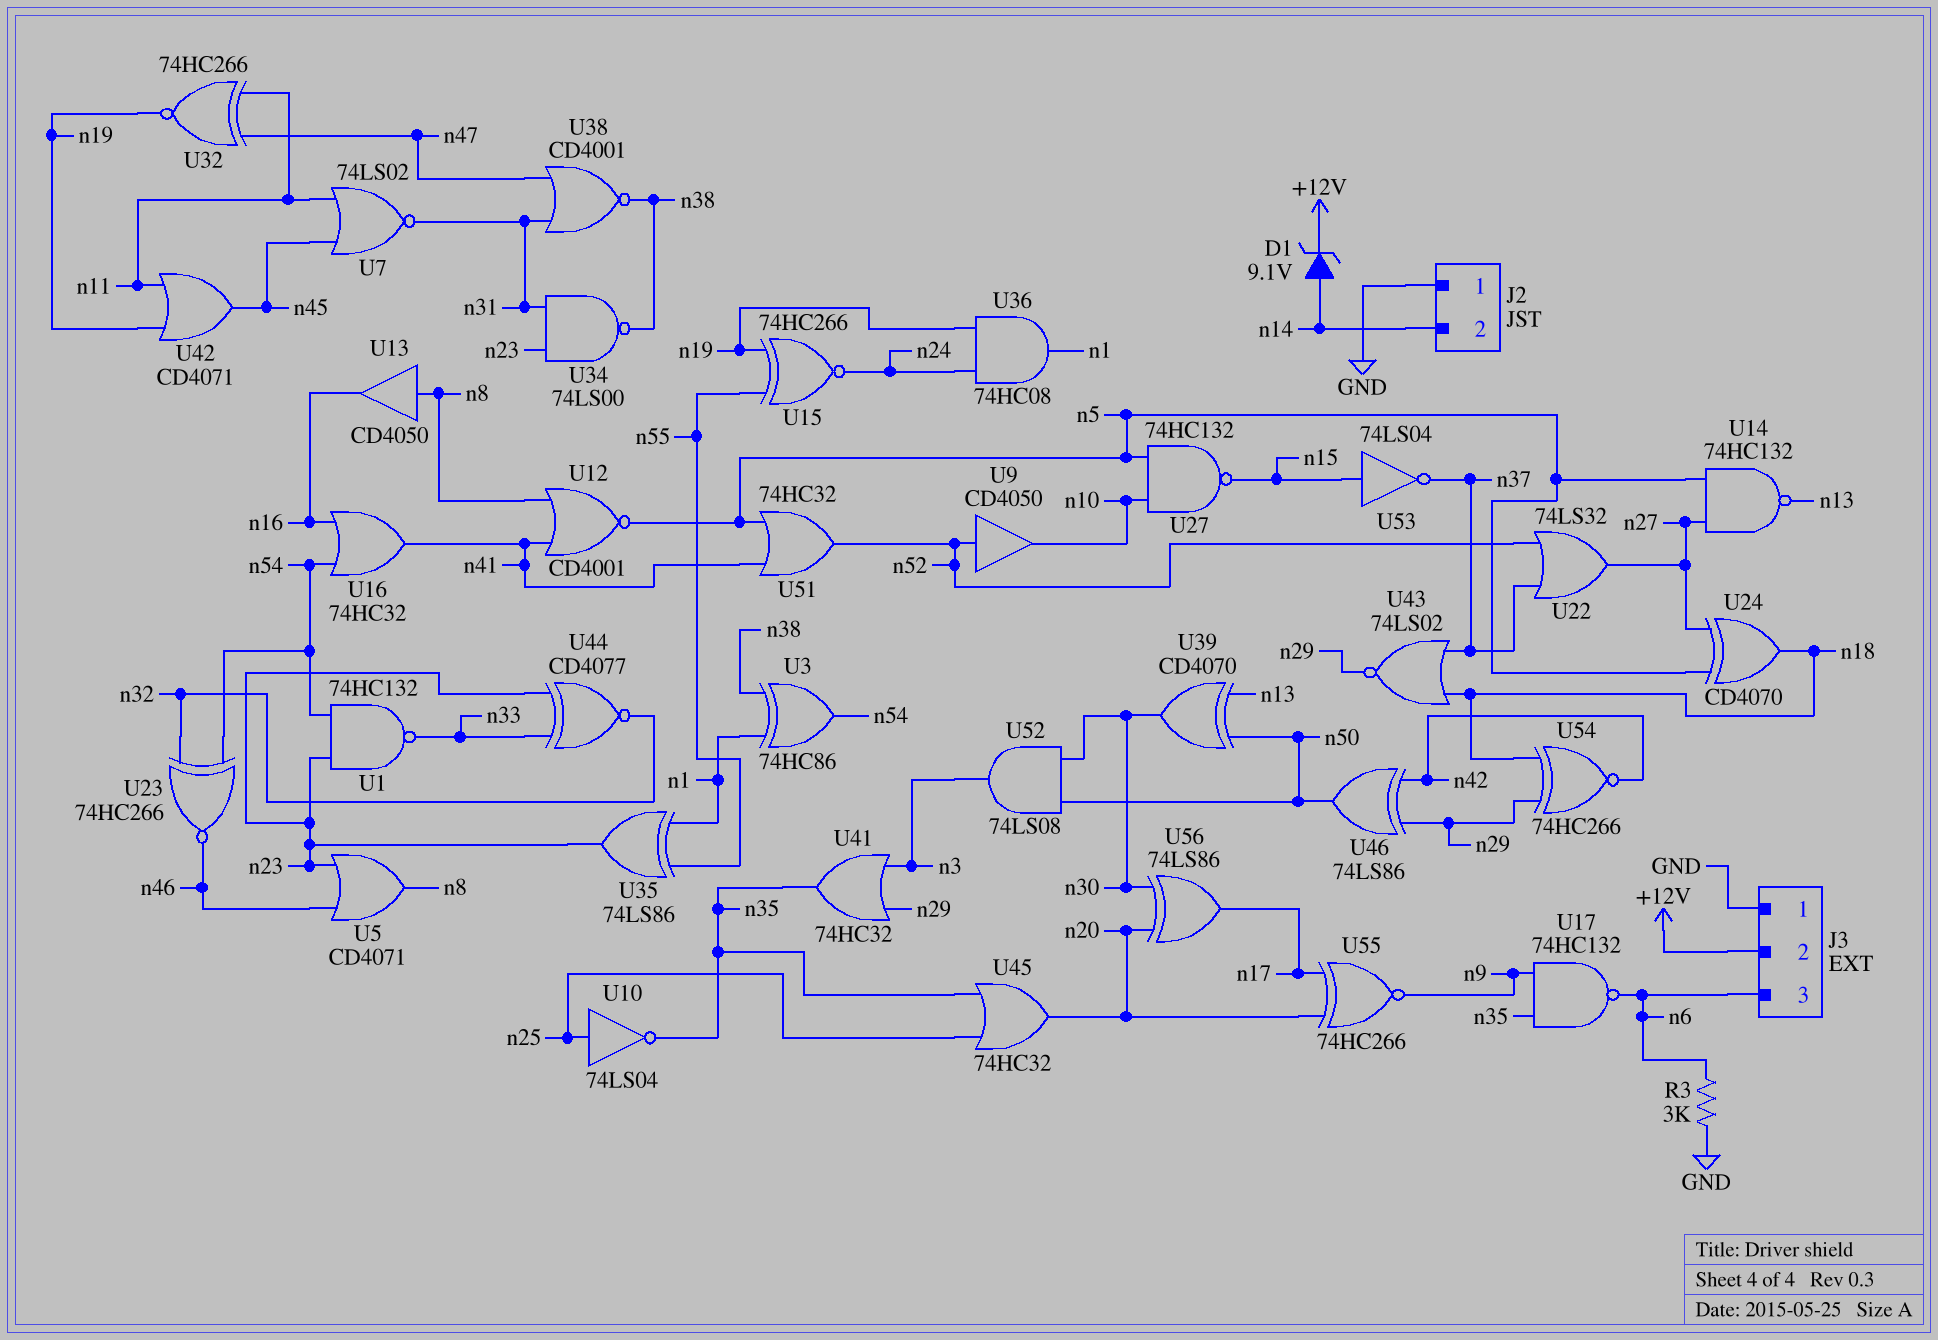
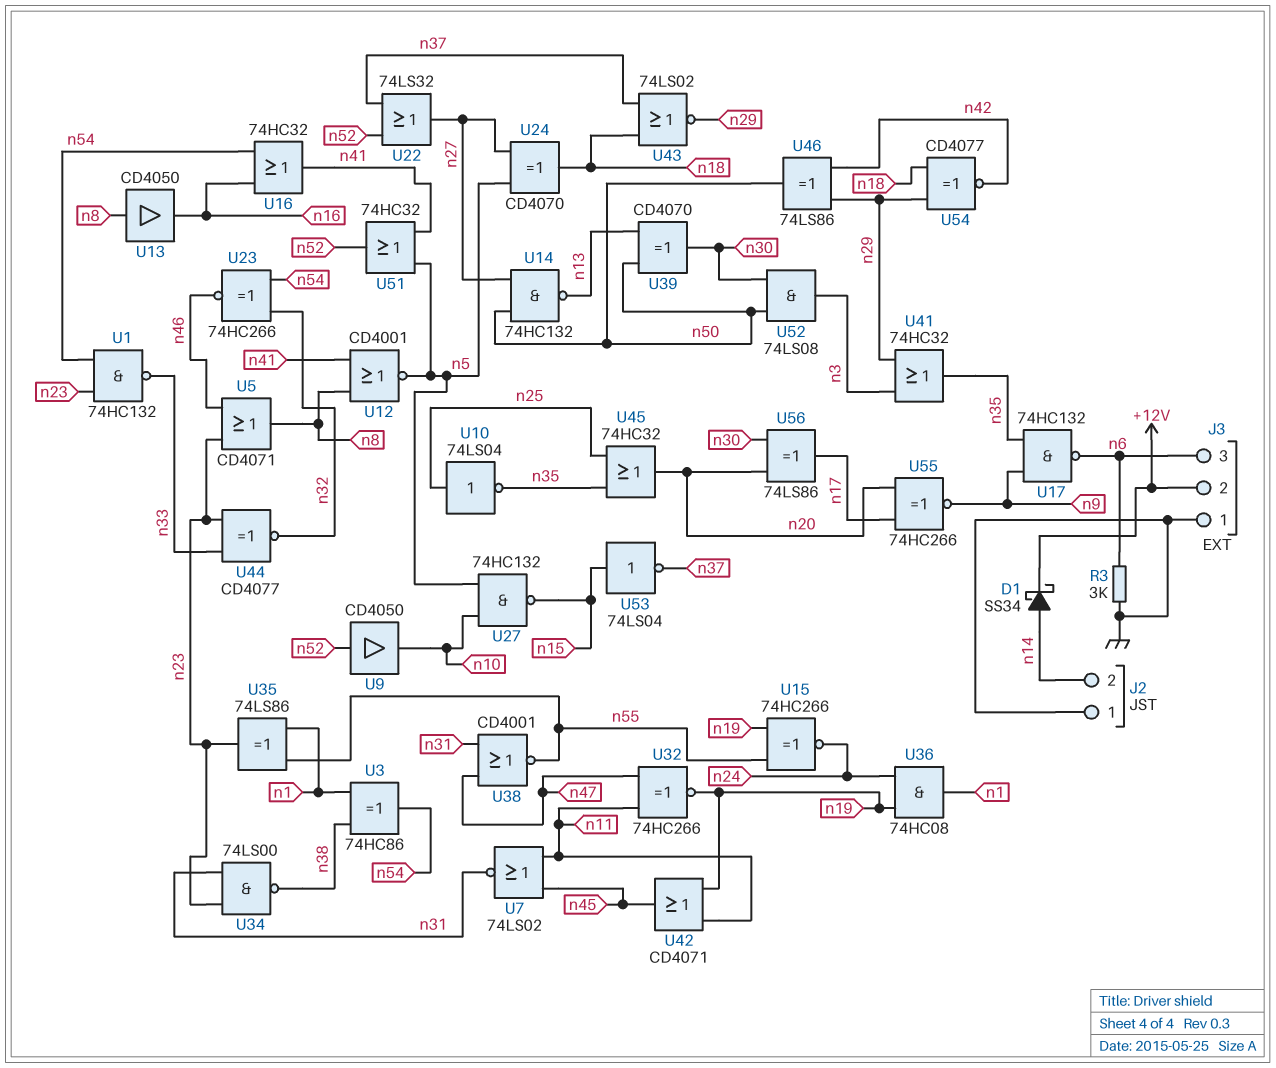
D1: zener 9.1V (A n14, K +12V) -> schottky SS34 (A n14, K +12V)
U14: NAND 74HC132 (in n5, in n27, out n13) -> NAND 74HC132 (in n27, in n50, out n13)
U38: NOR CD4001 (in n31, in n47, out n38) -> NOR CD4001 (in n31, in n47, out n55)
U54: XNOR 74HC266 (in n18, in n29, out n42) -> XNOR CD4077 (in n18, in n29, out n42)

